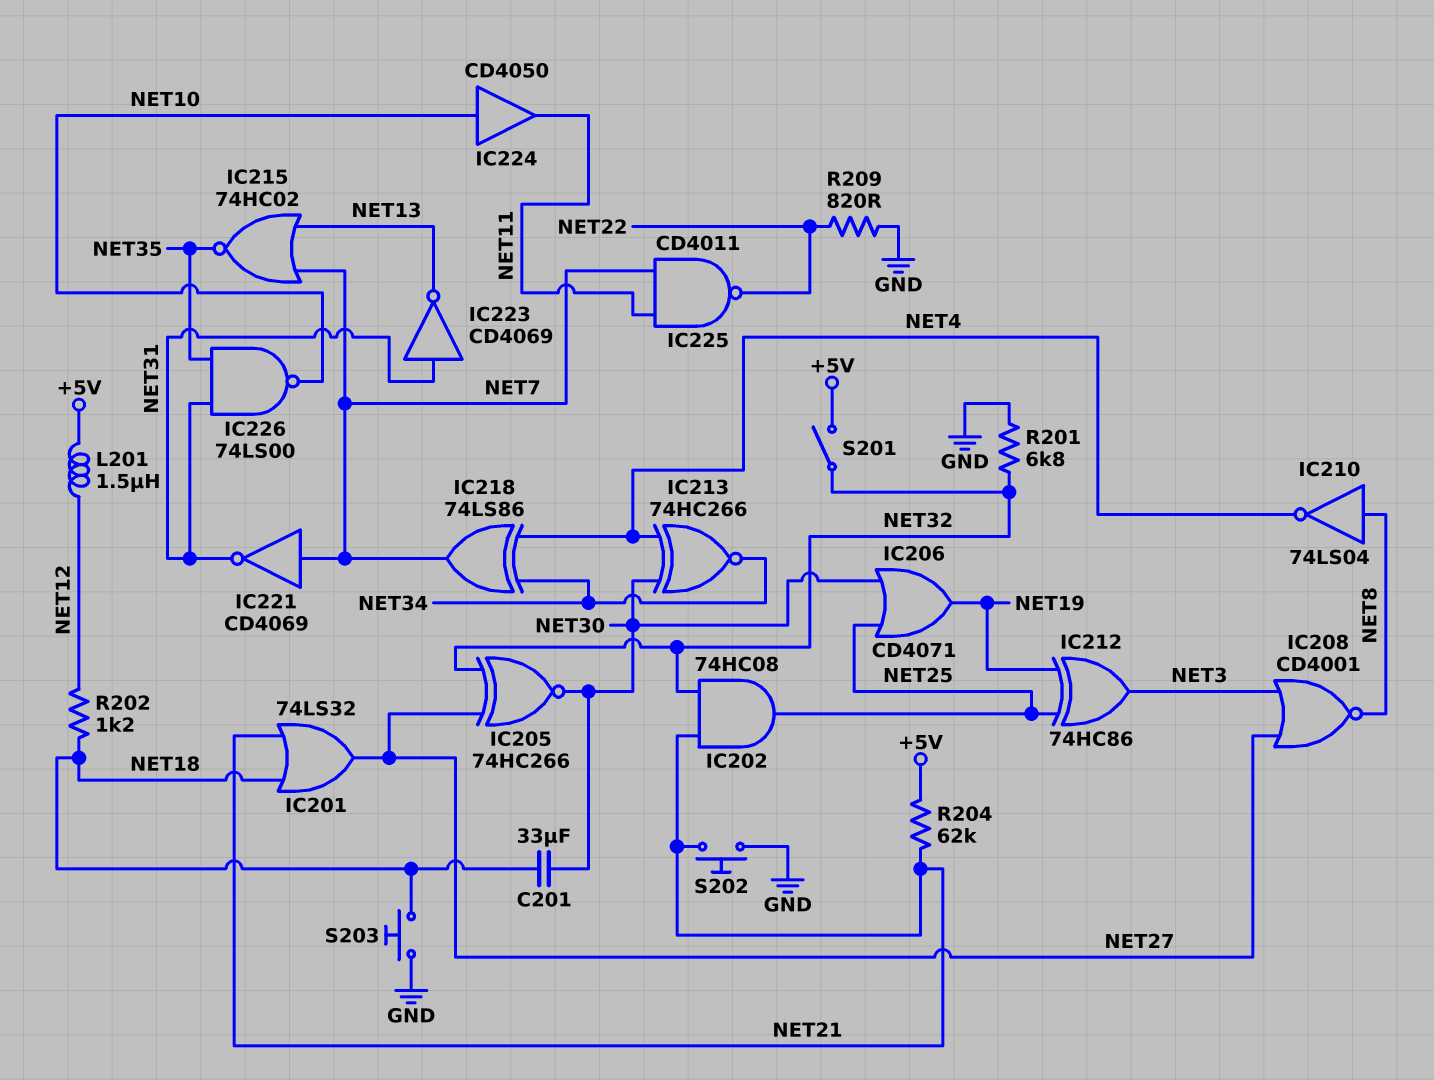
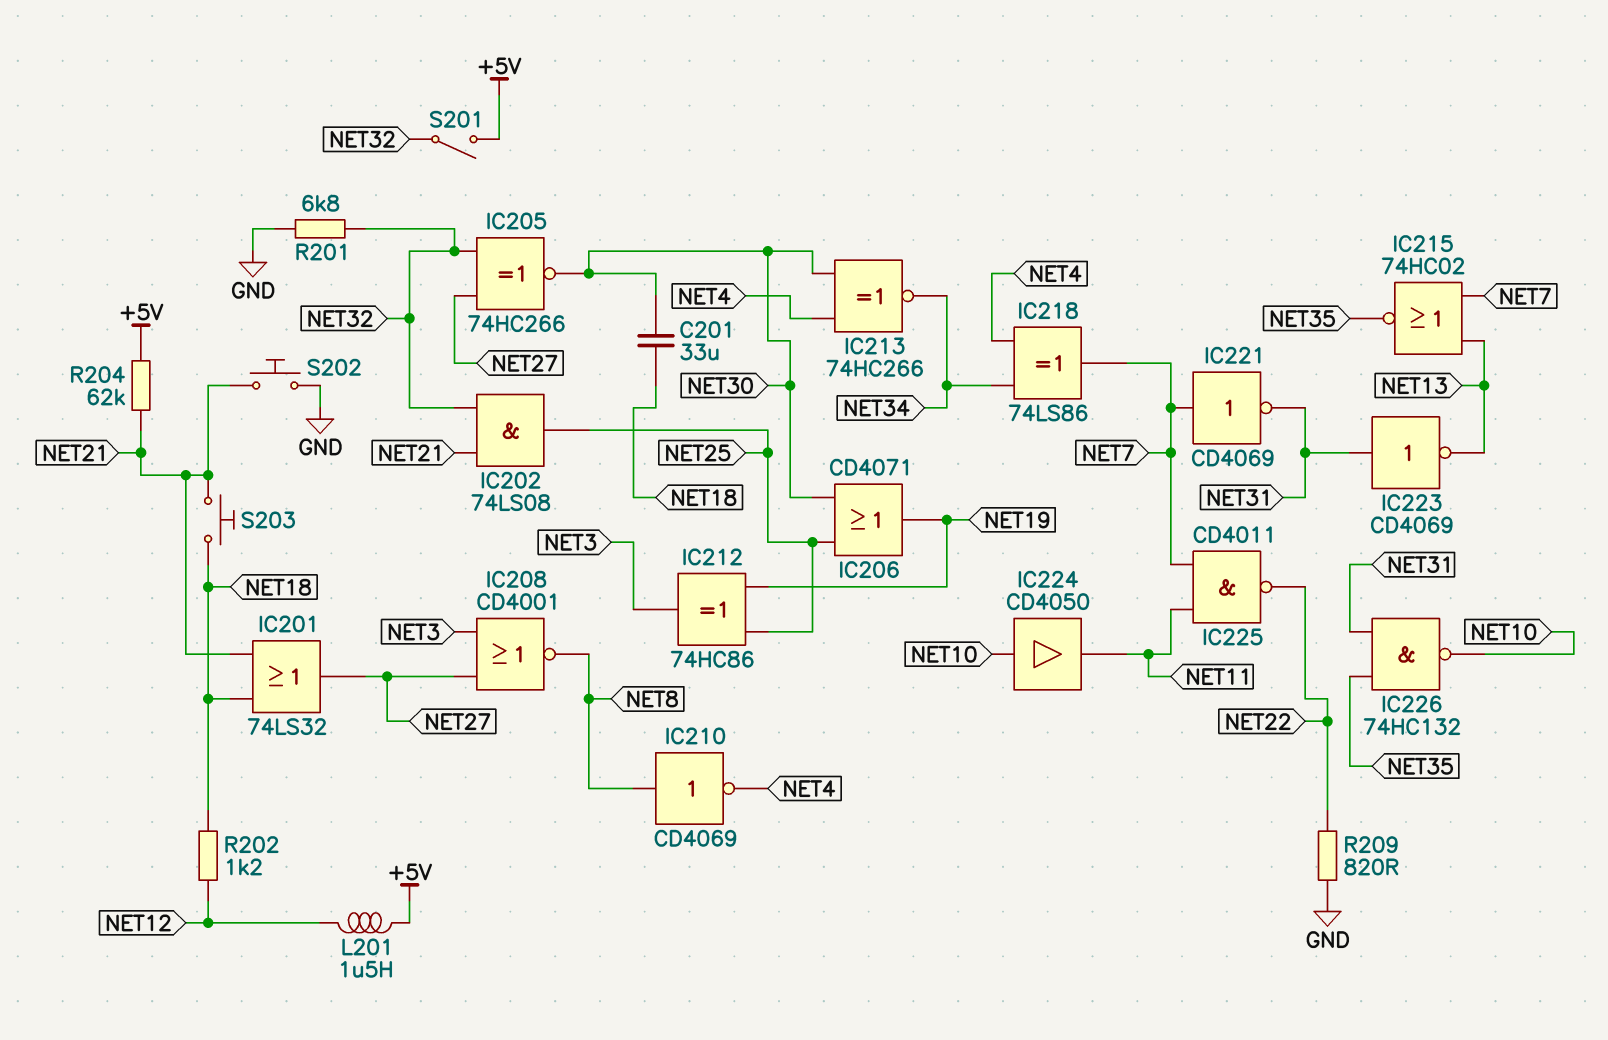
IC202: AND 74HC08 (in NET21, in NET32, out NET25) -> AND 74LS08 (in NET21, in NET32, out NET25)
IC210: NOT 74LS04 (in NET8, out NET4) -> NOT CD4069 (in NET8, out NET4)
IC226: NAND 74LS00 (in NET31, in NET35, out NET10) -> NAND 74HC132 (in NET31, in NET35, out NET10)
S203: button (GND, NET18) -> button (NET18, NET21)

